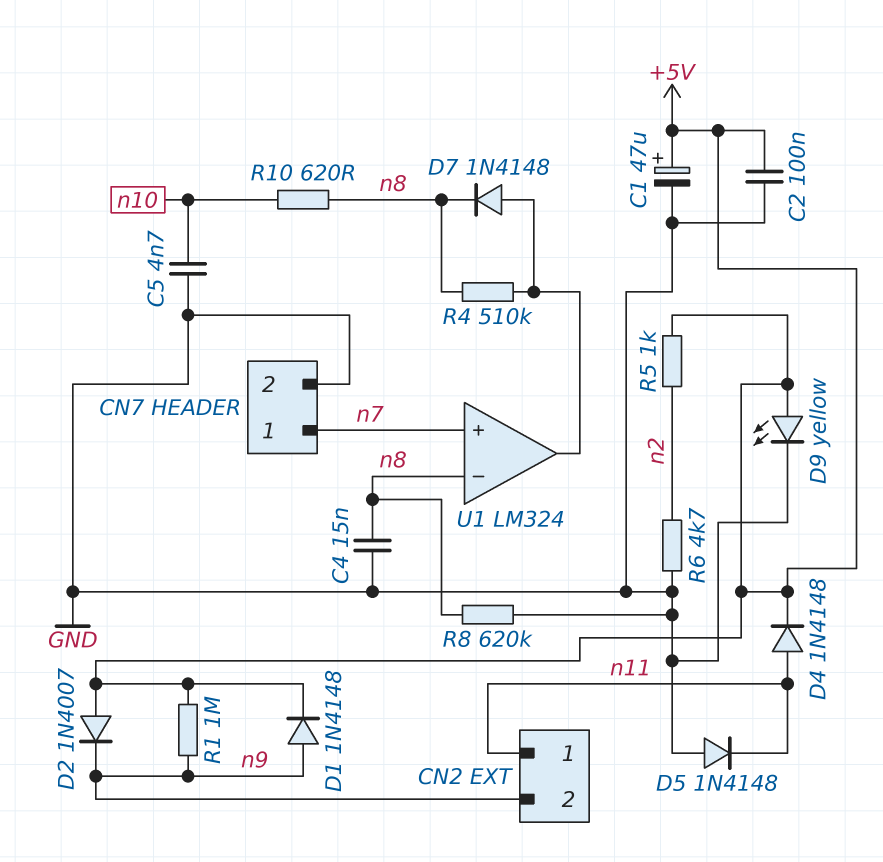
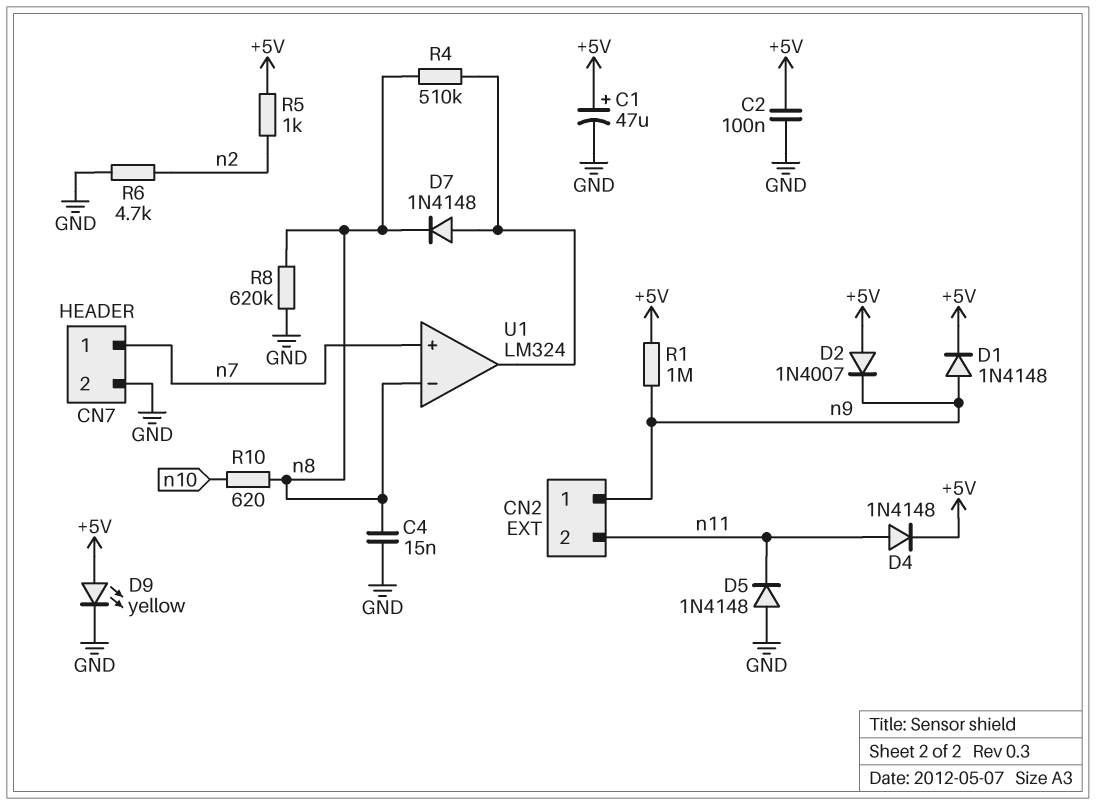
C5: 4.7nF (GND, n10) -> none
CN2 pin 1: n11 -> n9
CN2 pin 2: n9 -> n11

